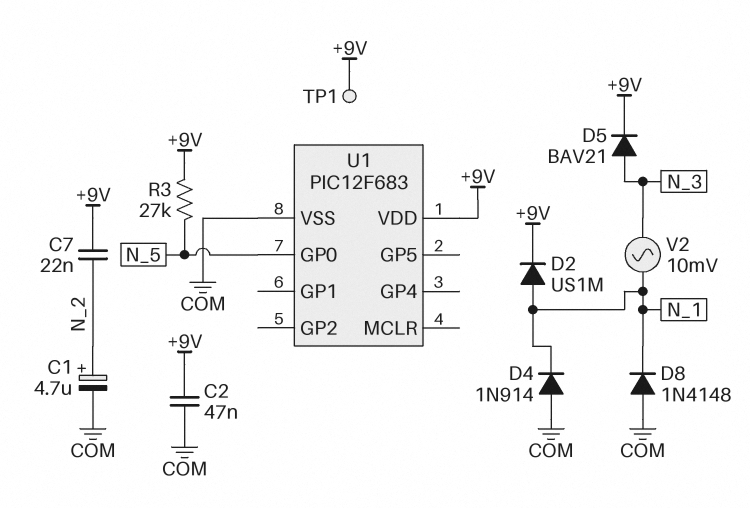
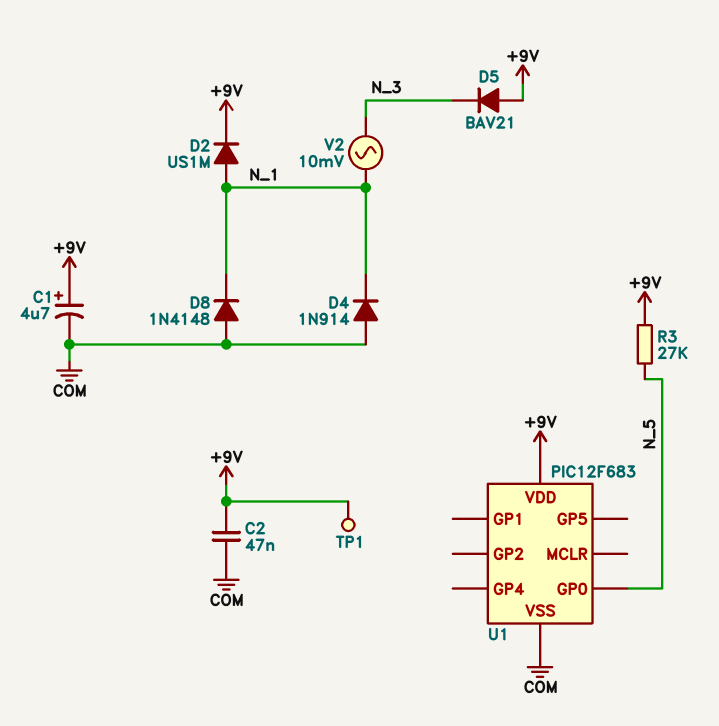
C1: 4.7uF (plus N_2, minus COM) -> 4.7uF (plus +9V, minus COM)
C7: 22nF (+9V, N_2) -> none
D5: diode BAV21 (A N_3, K +9V) -> diode BAV21 (A +9V, K N_3)

